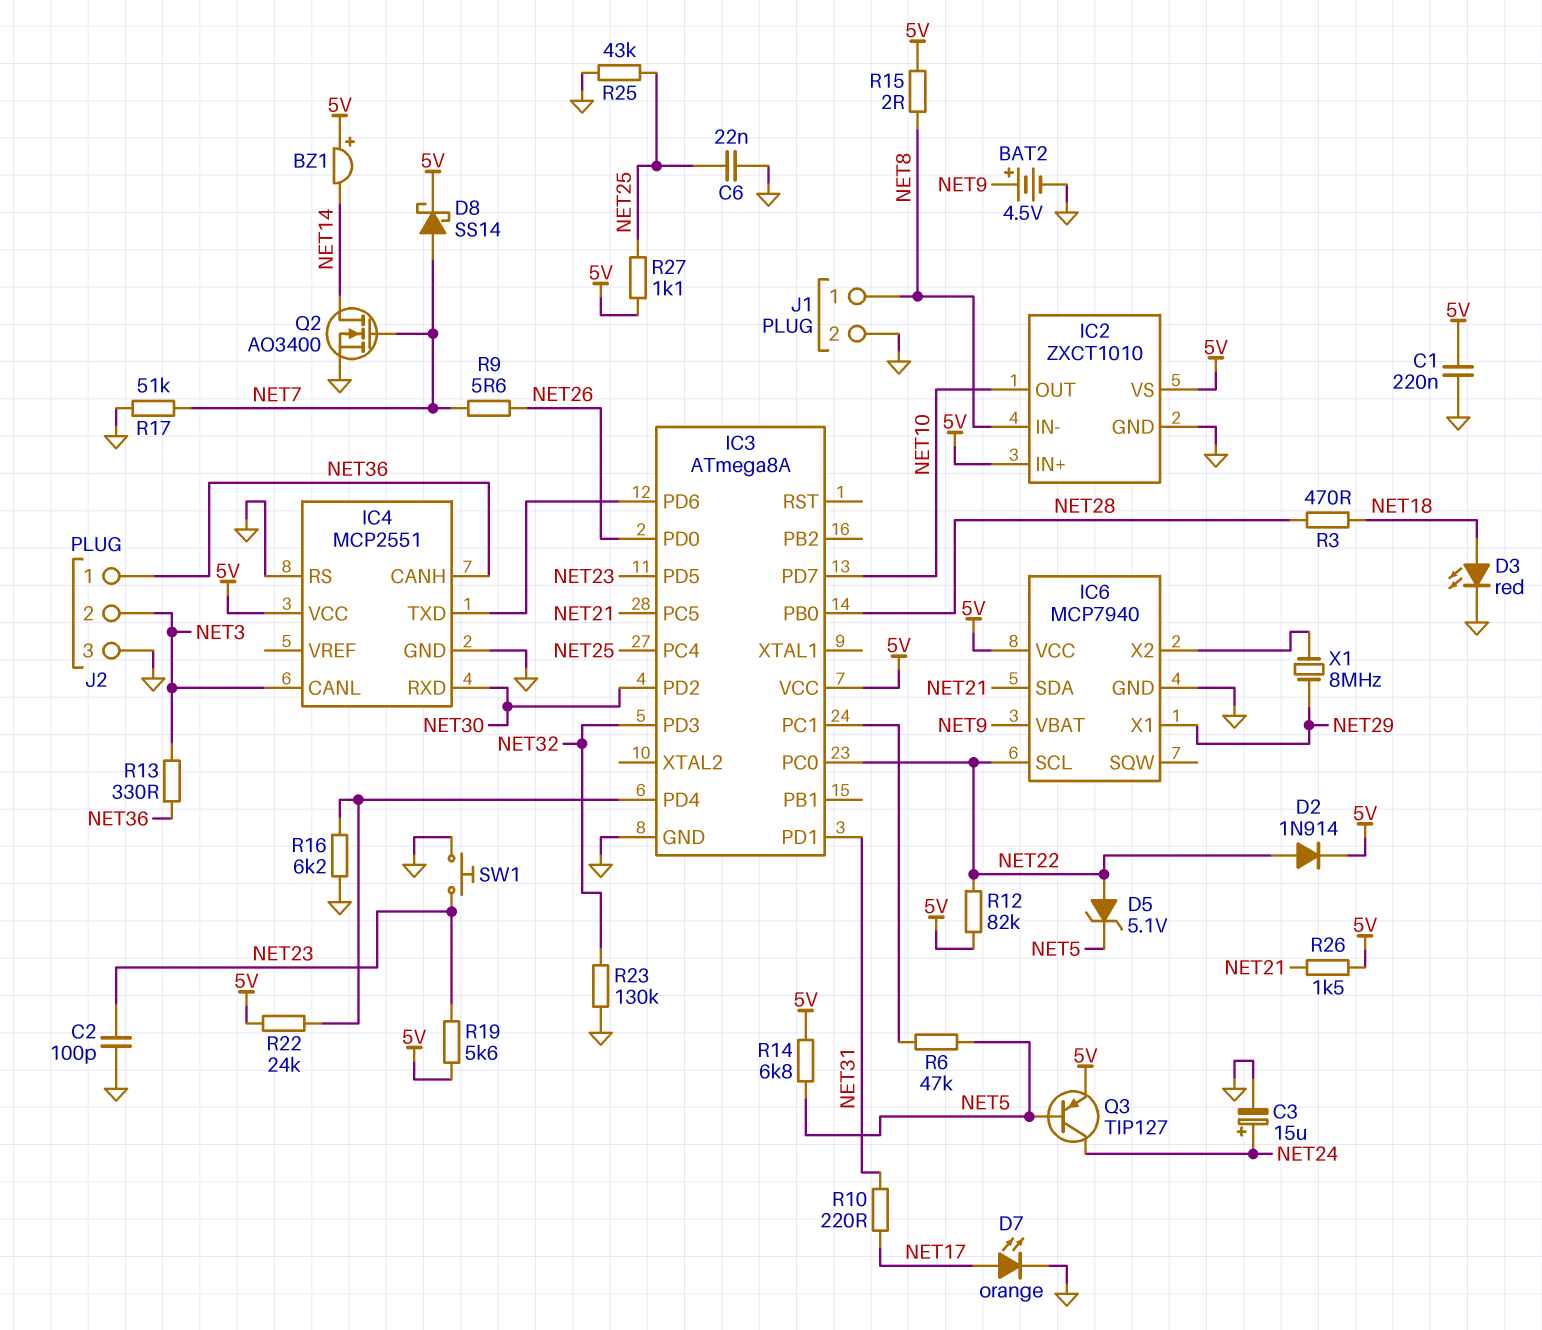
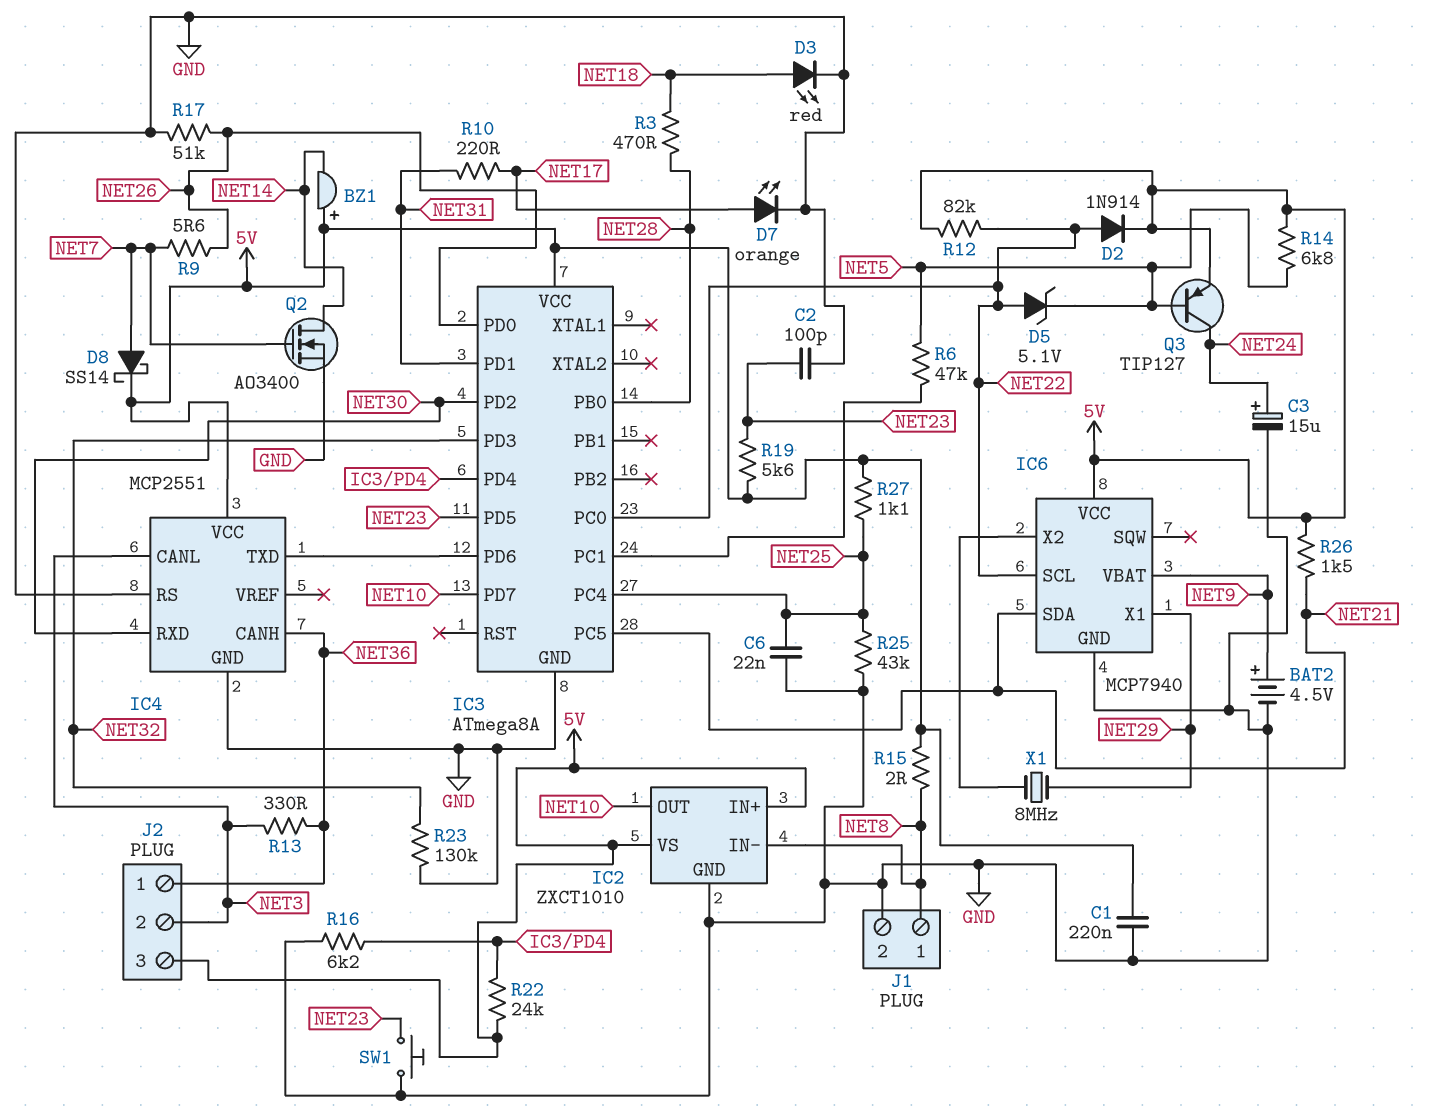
J2 pin 3: GND -> 5V
R17: 51k (GND, NET7) -> 51k (GND, NET26)

